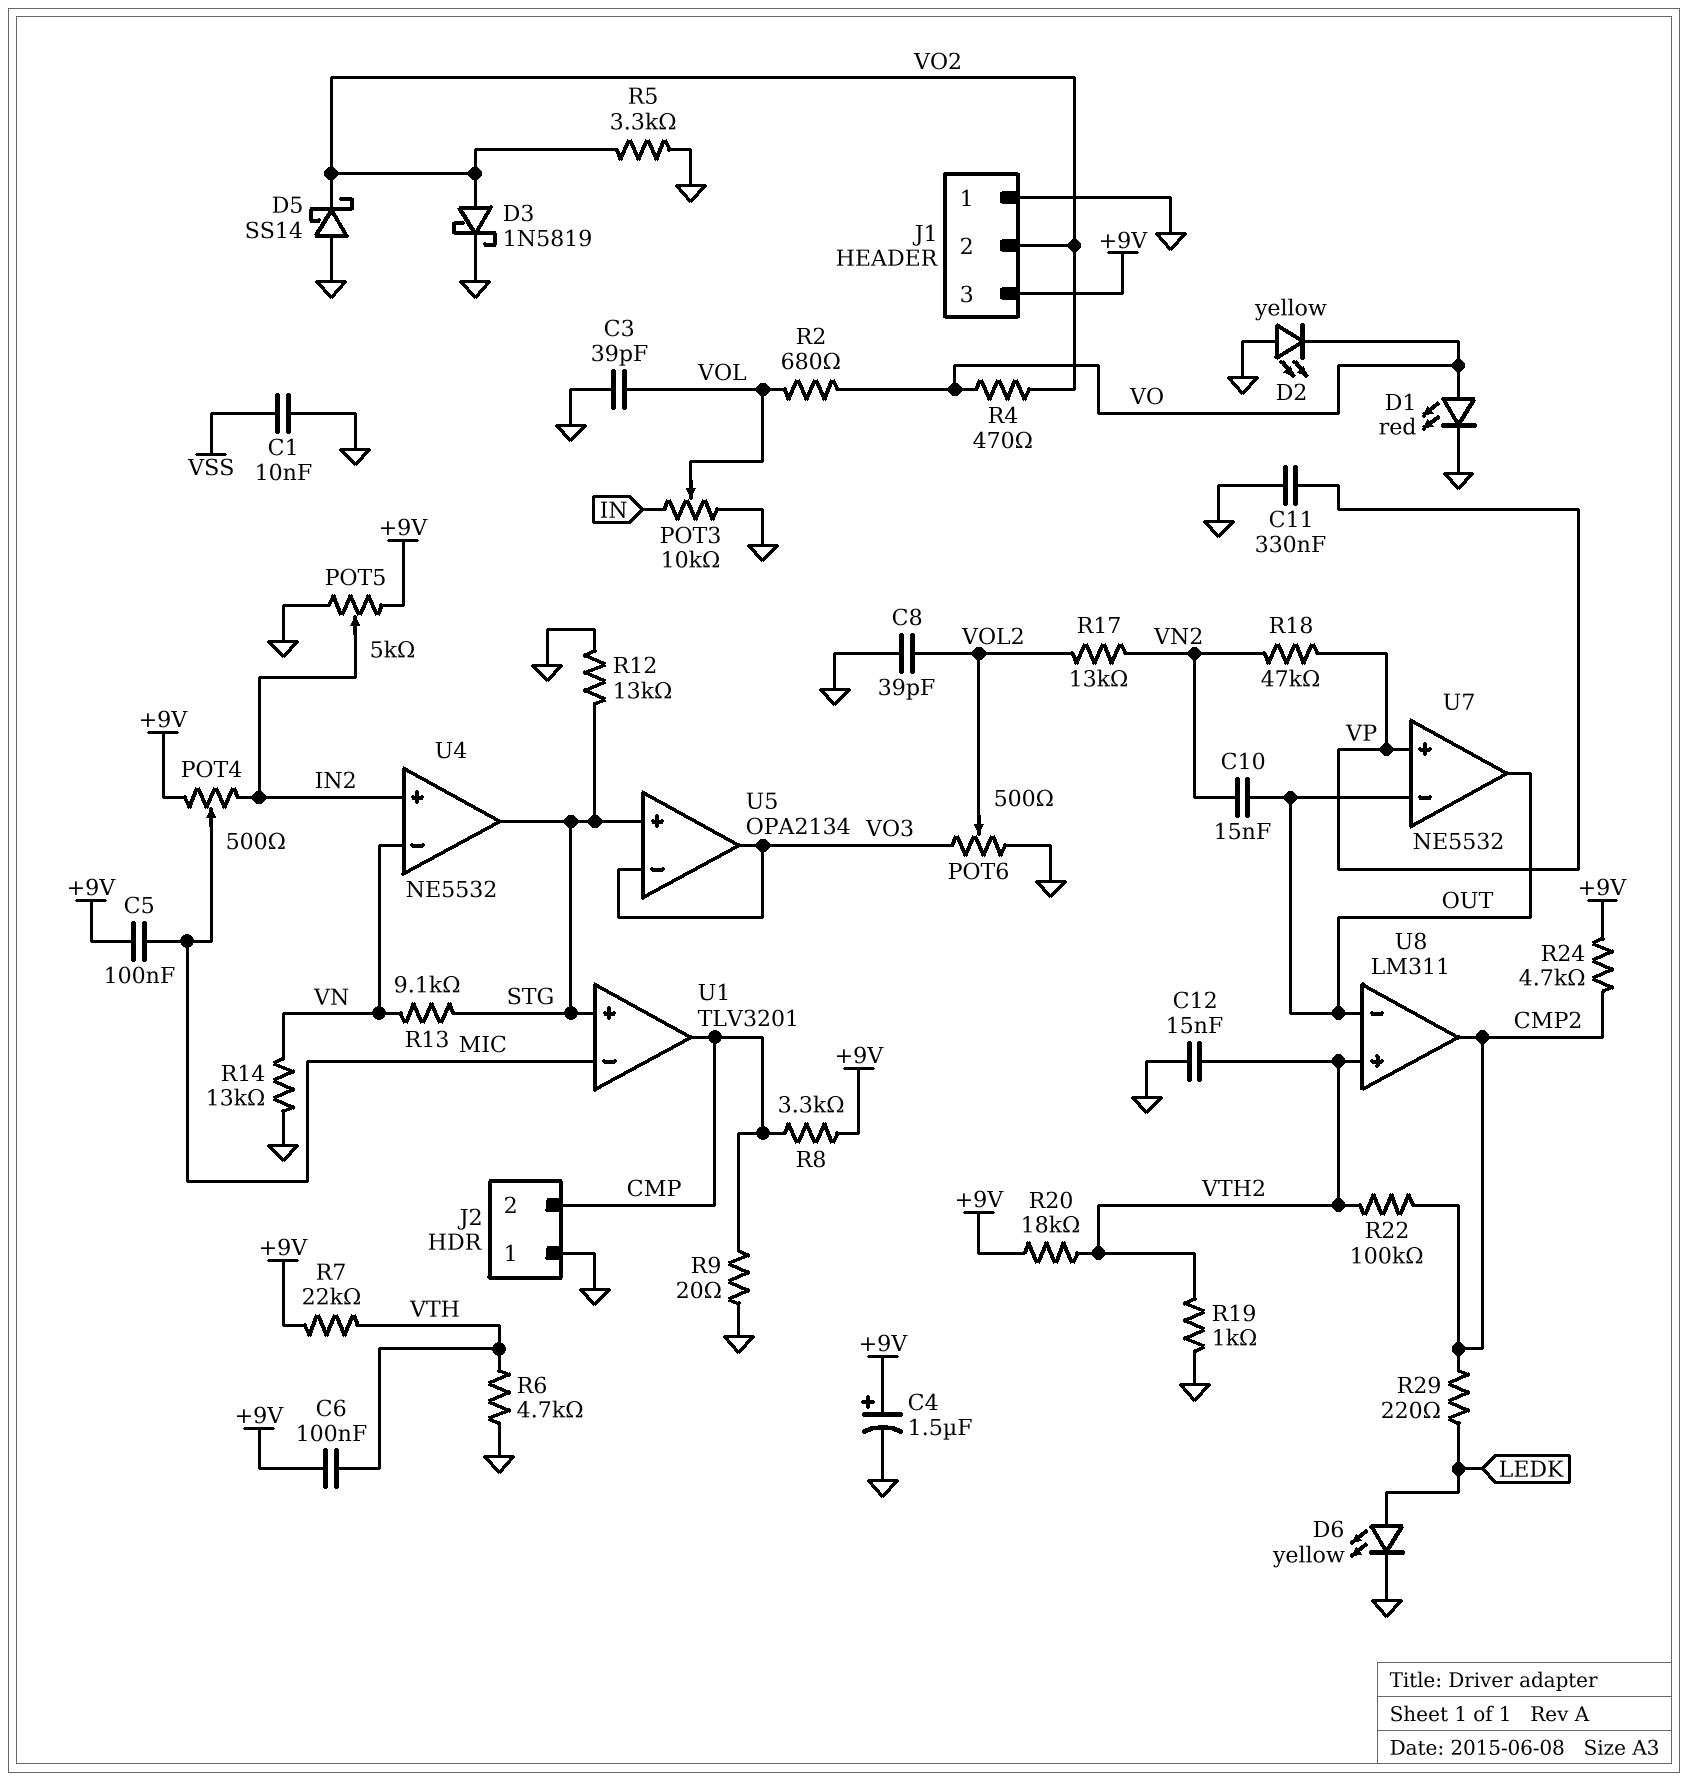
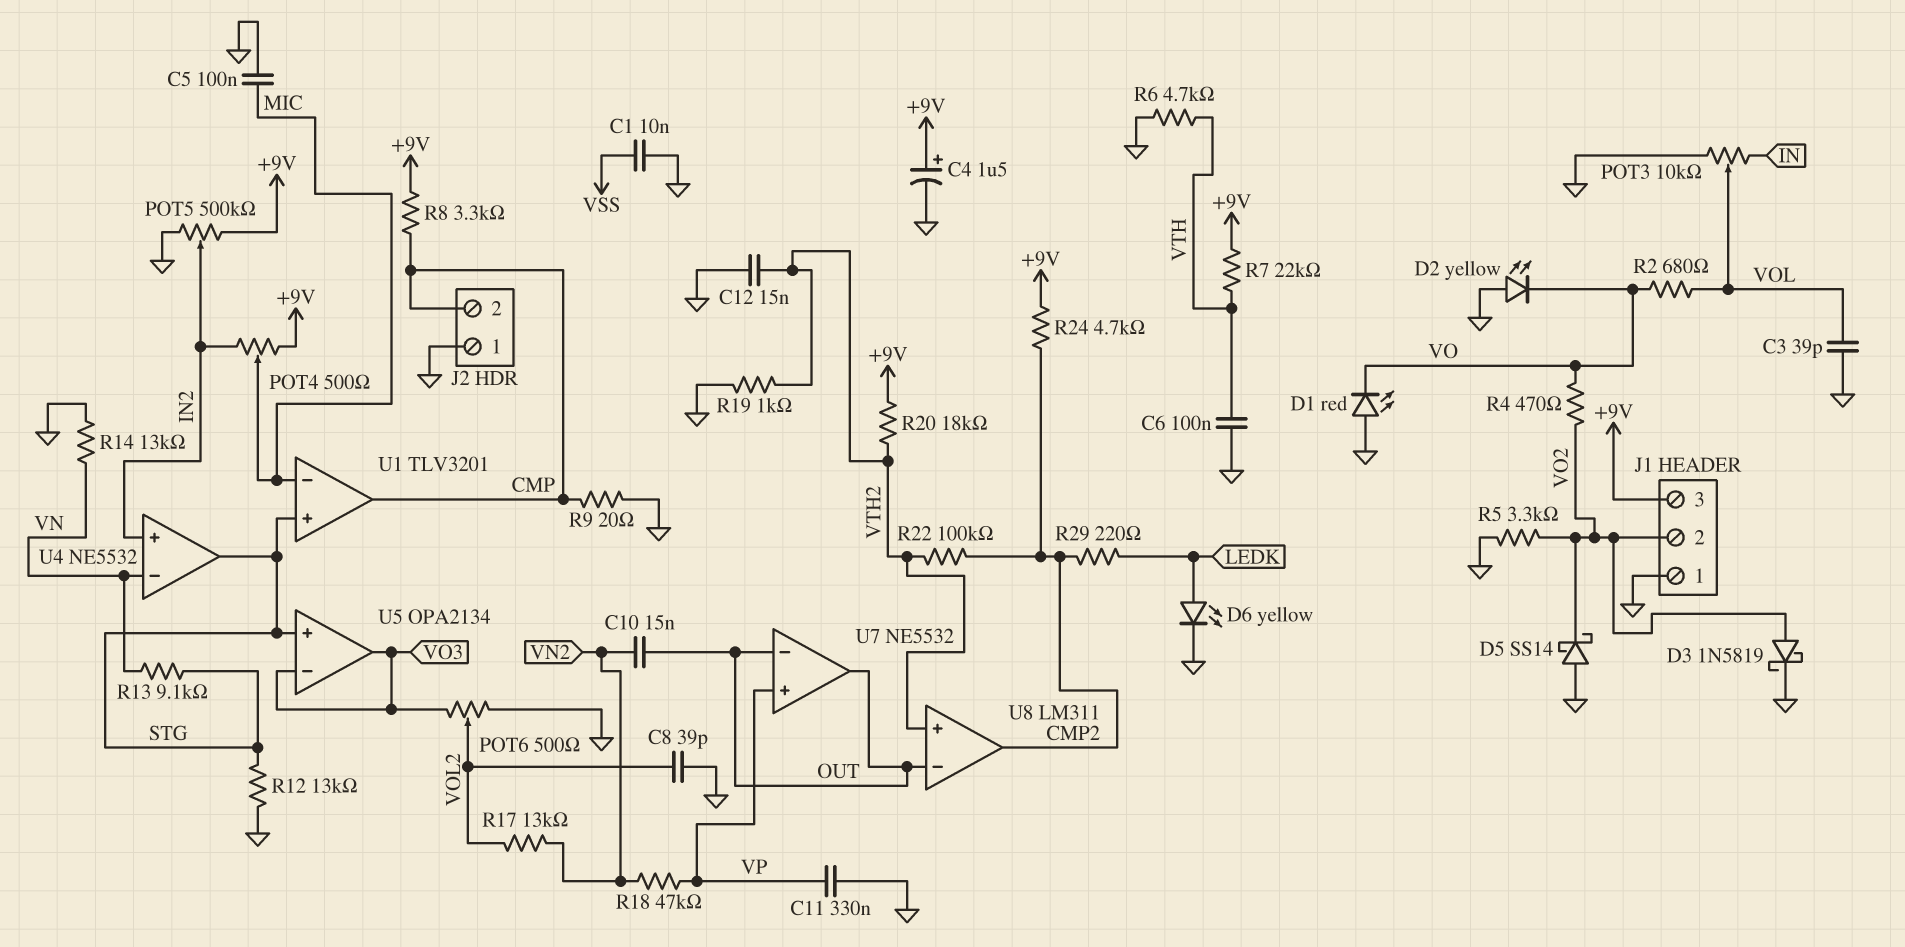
C5: 100nF (+9V, MIC) -> 100nF (GND, MIC)
C6: 100nF (+9V, VTH) -> 100nF (GND, VTH)
D1: LED red (A VO, K GND) -> LED red (A GND, K VO)
POT5: 5k (+9V, GND, wiper IN2) -> 500k (+9V, GND, wiper IN2)

